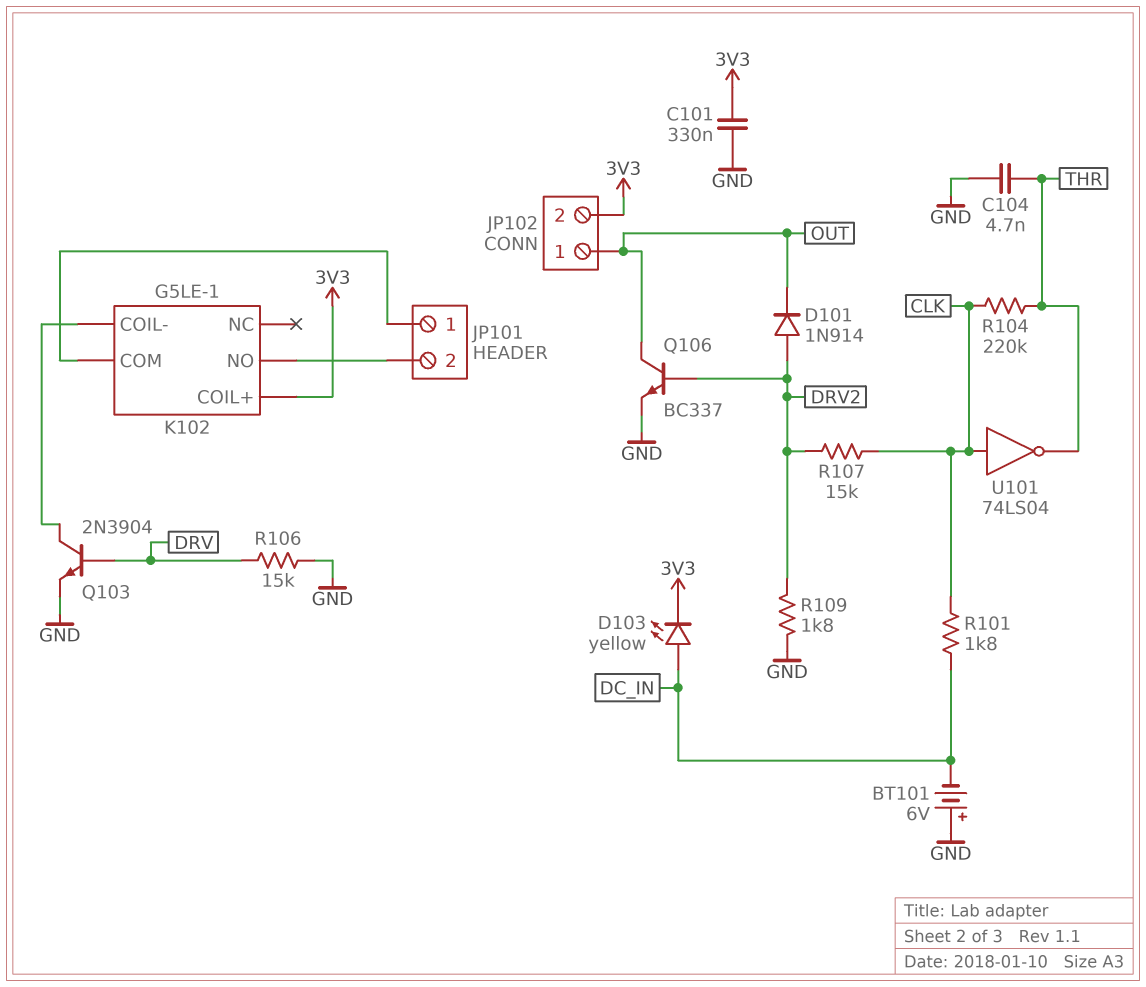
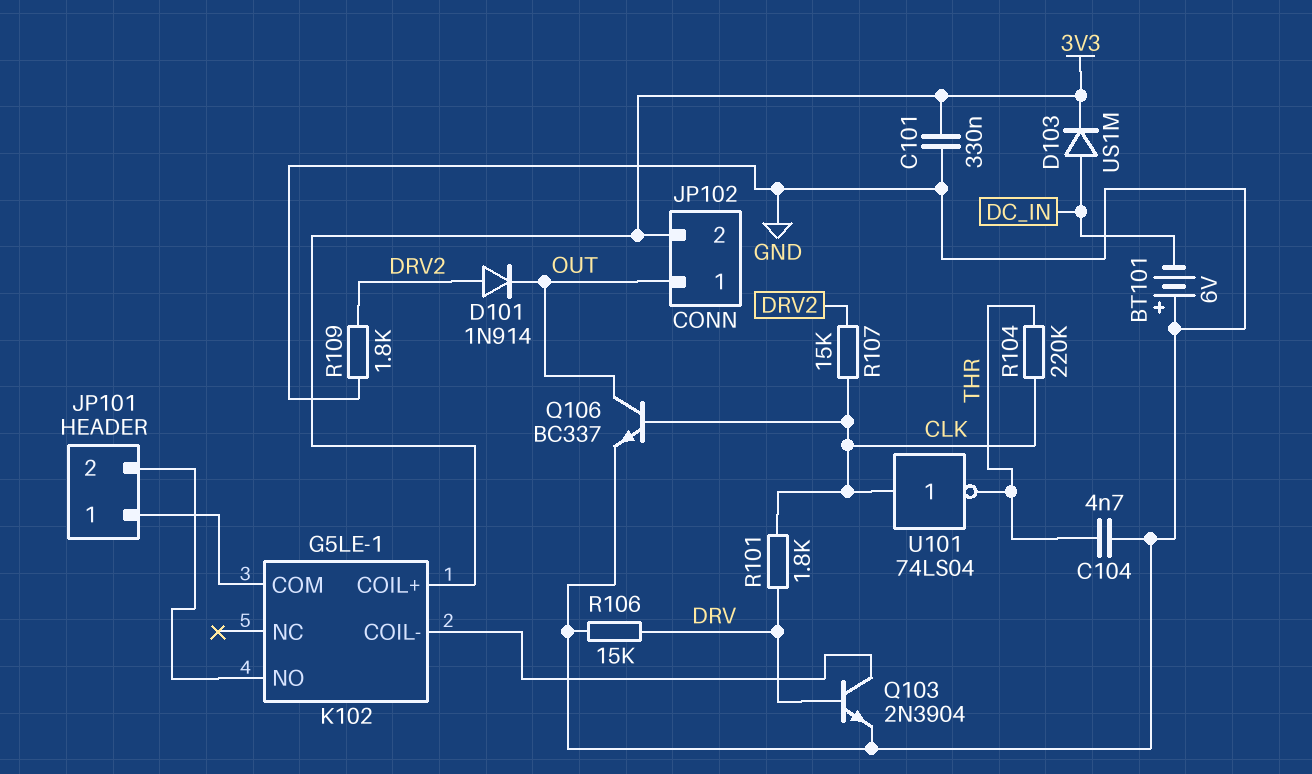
D103: LED yellow (A DC_IN, K 3V3) -> diode US1M (A DC_IN, K 3V3)
Q106: NPN BC337 (B DRV2, C OUT, E GND) -> NPN BC337 (B CLK, C OUT, E GND)
R101: 1.8k (CLK, DC_IN) -> 1.8k (CLK, DRV)

